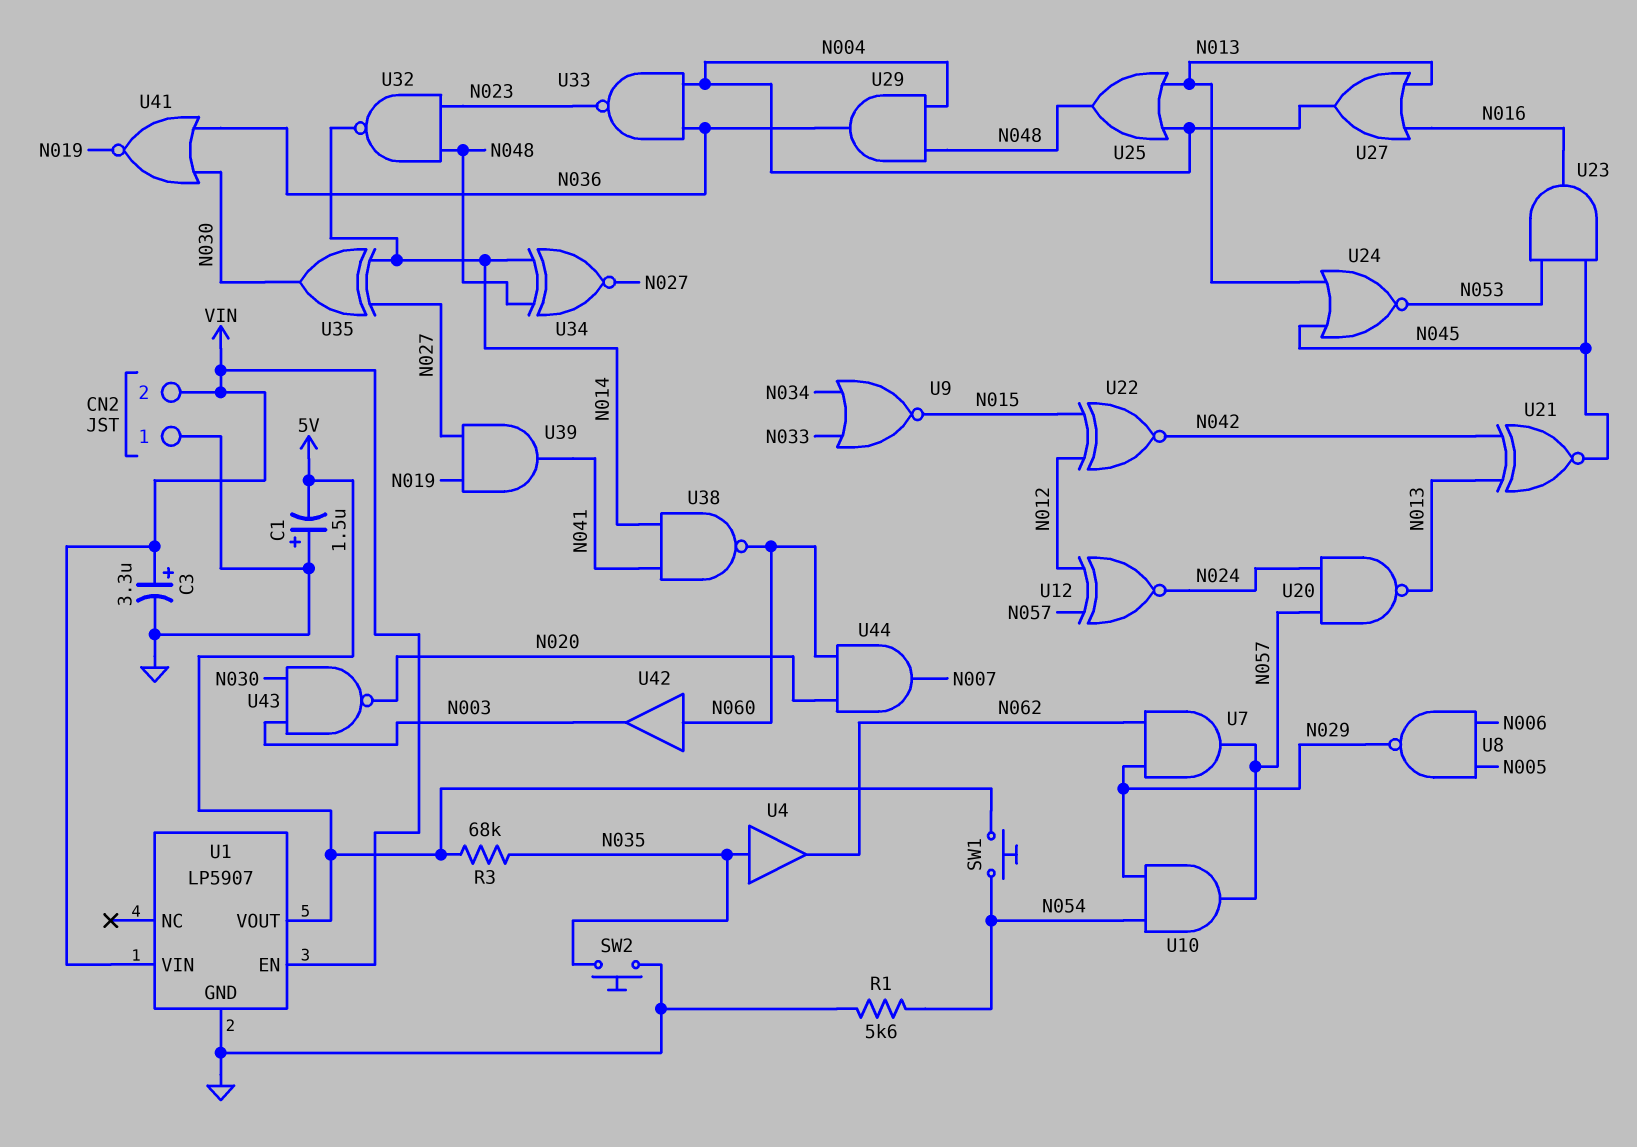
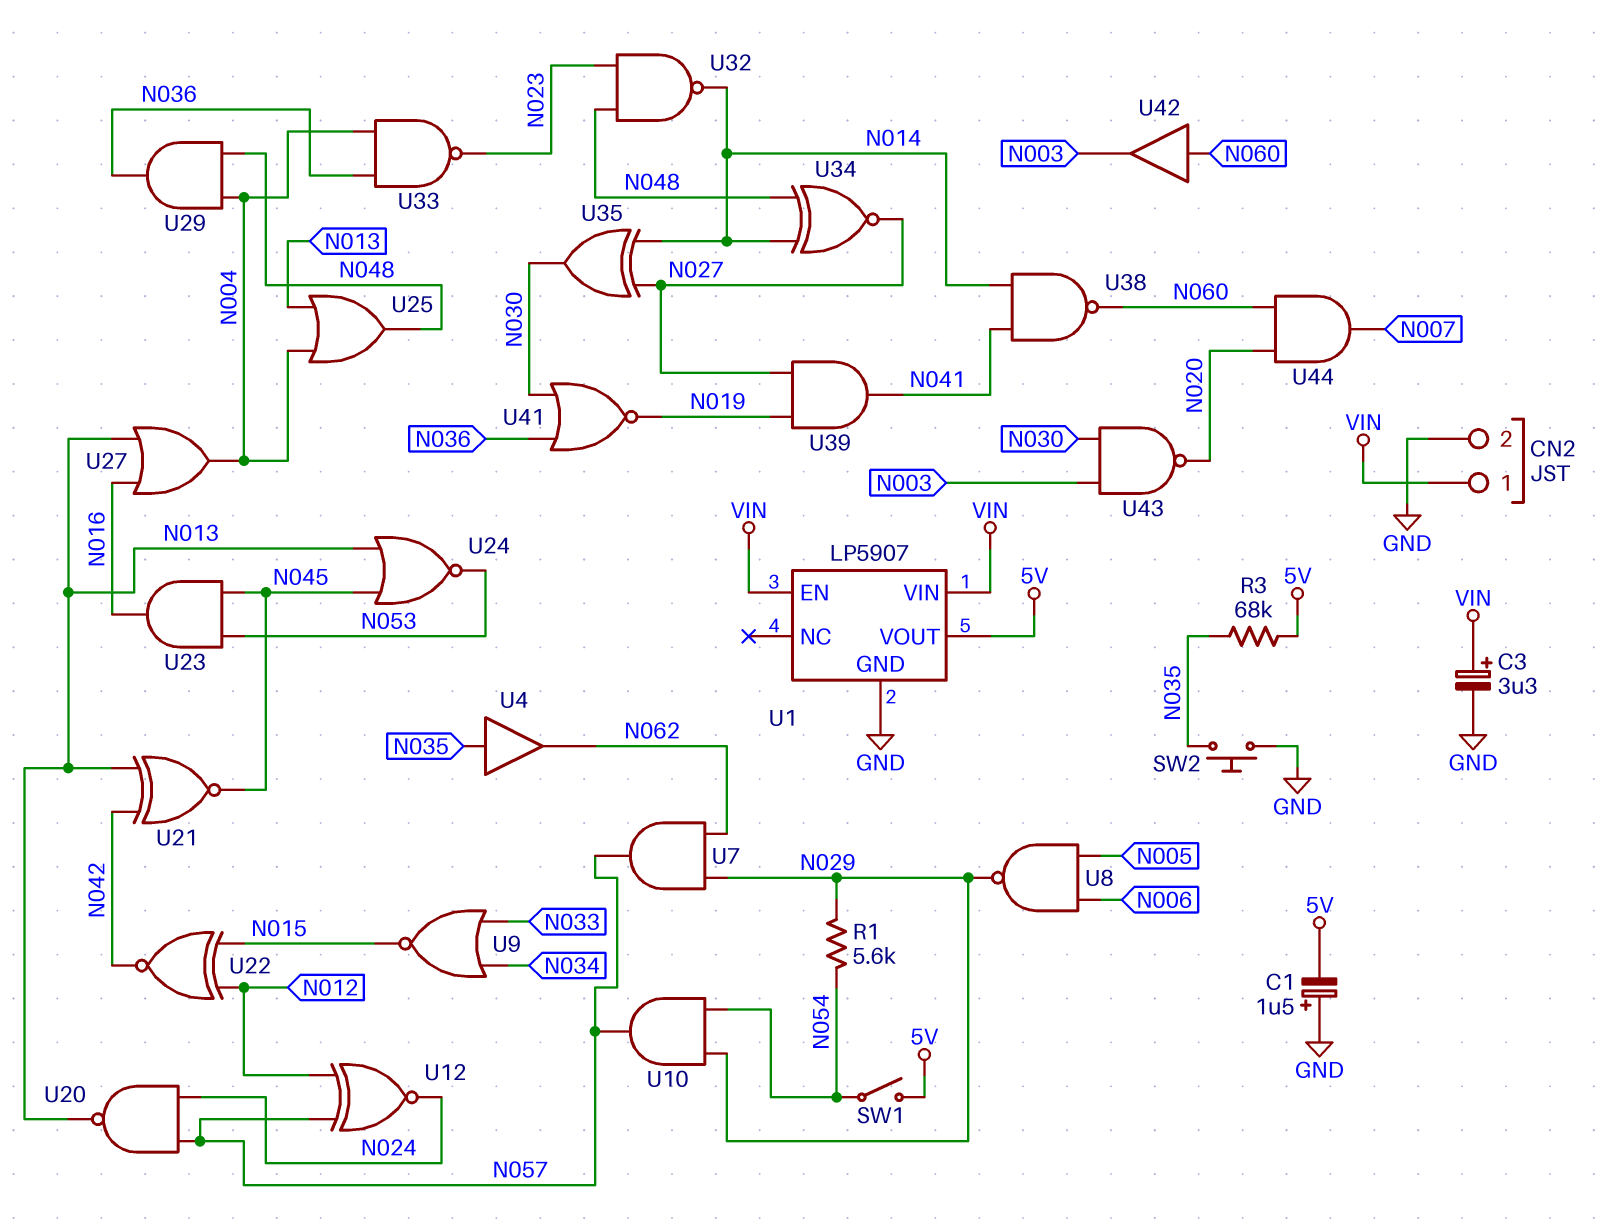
CN2 pin 1: GND -> VIN
CN2 pin 2: VIN -> GND
R1: 5.6k (GND, N054) -> 5.6k (N029, N054)
SW1: button (5V, N054) -> switch (5V, N054)

